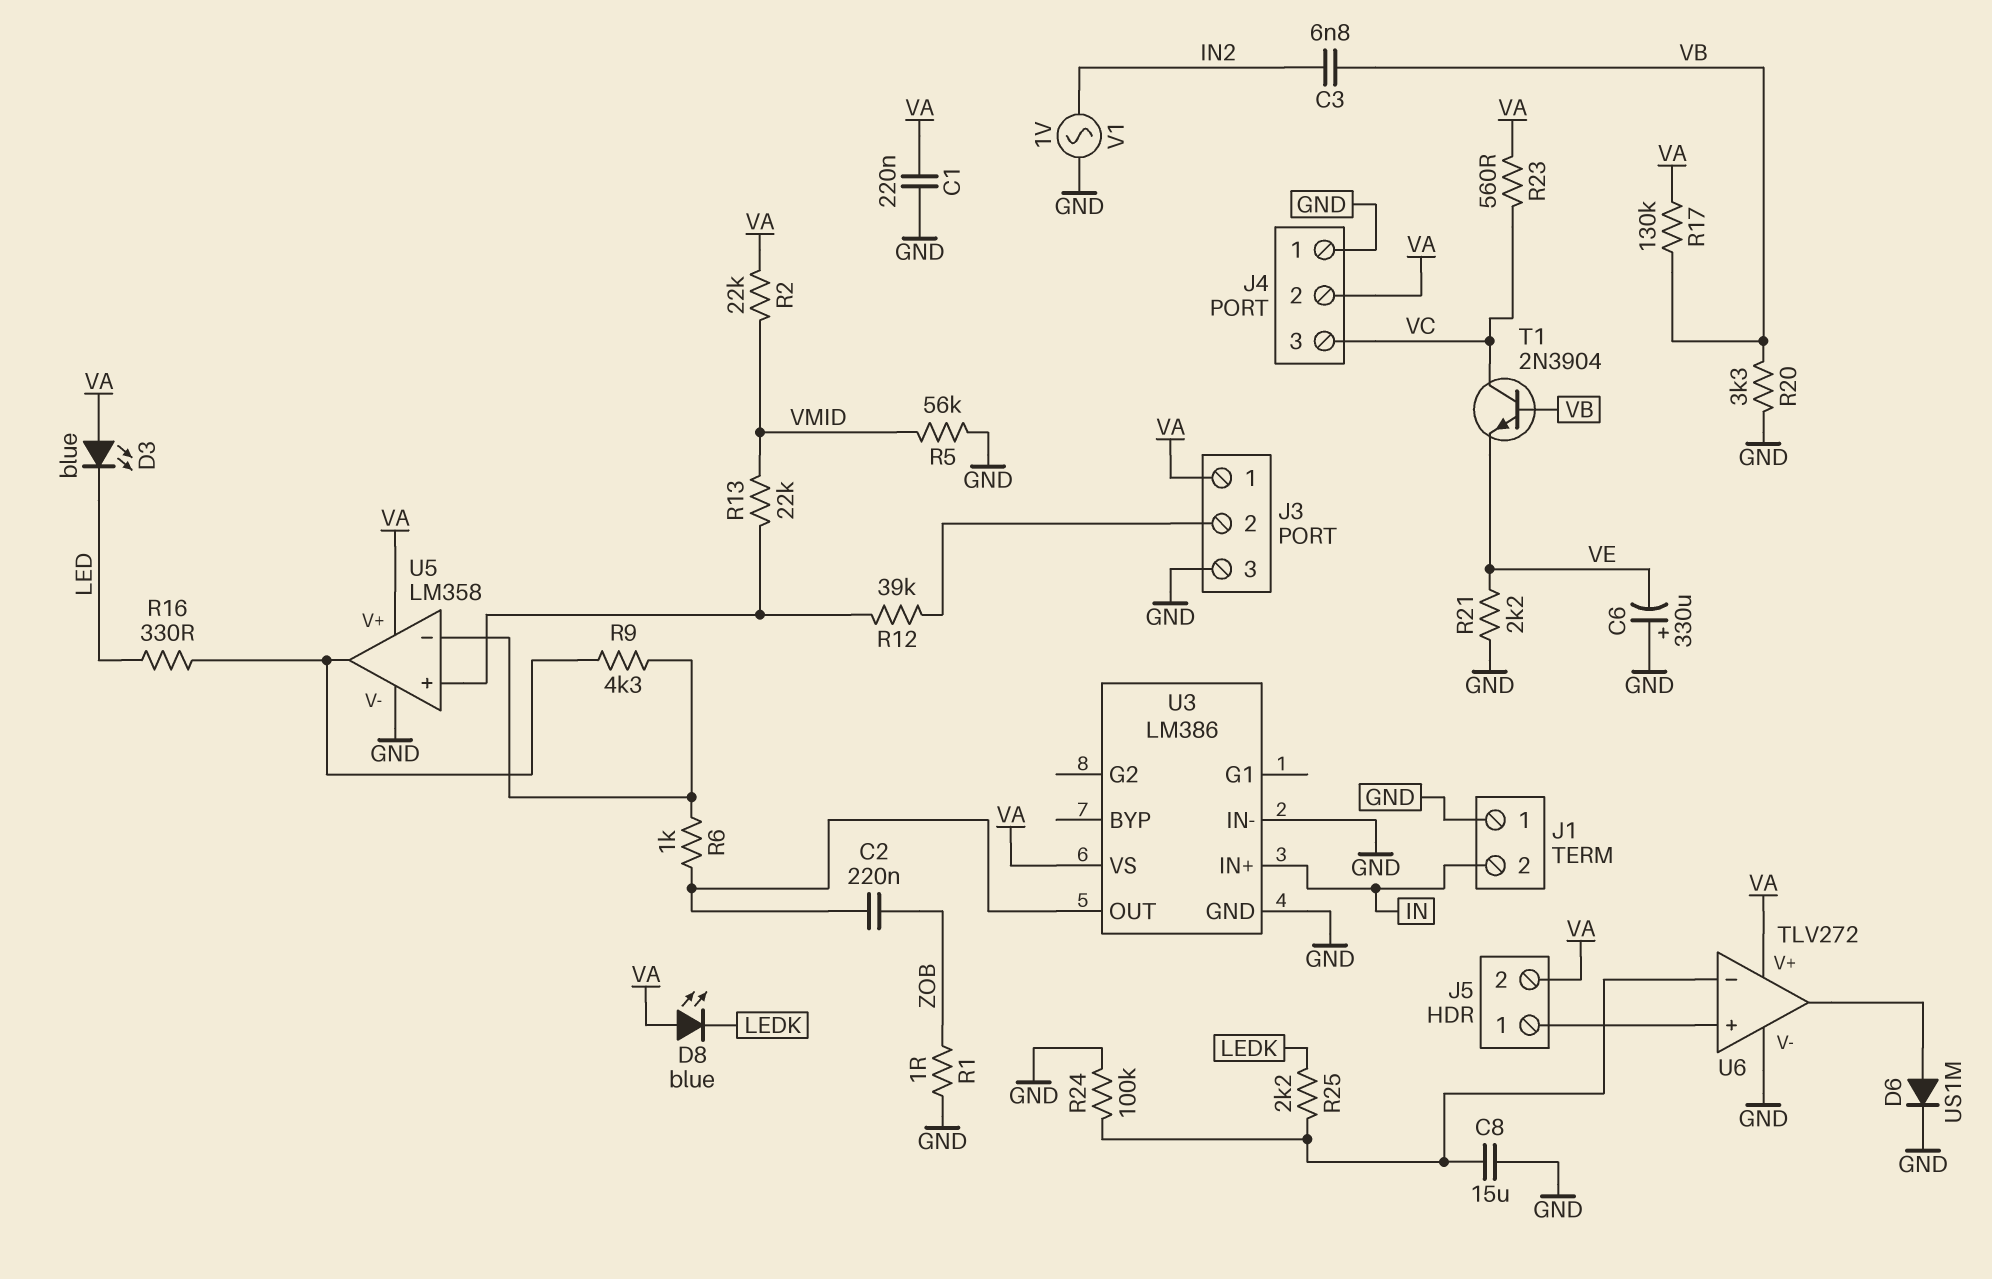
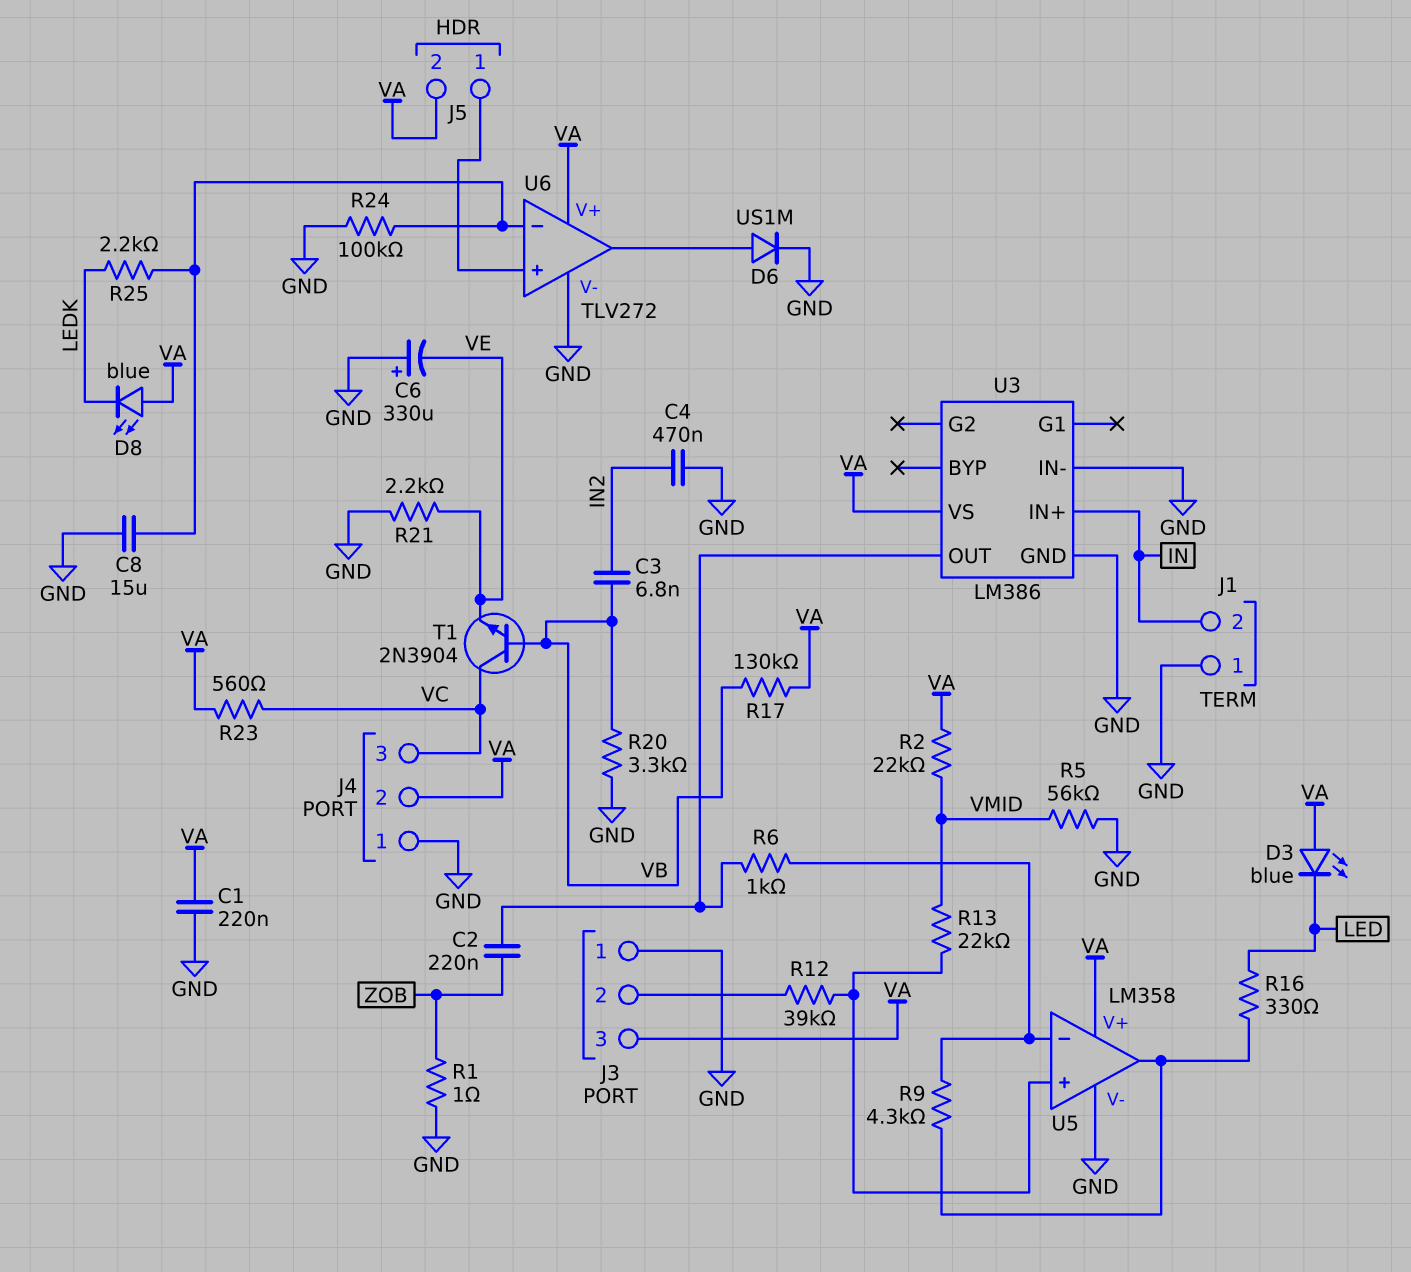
C4: none -> 470nF (GND, IN2)
J3 pin 1: VA -> GND
J3 pin 3: GND -> VA
V1: AC 1V (GND, IN2) -> none

